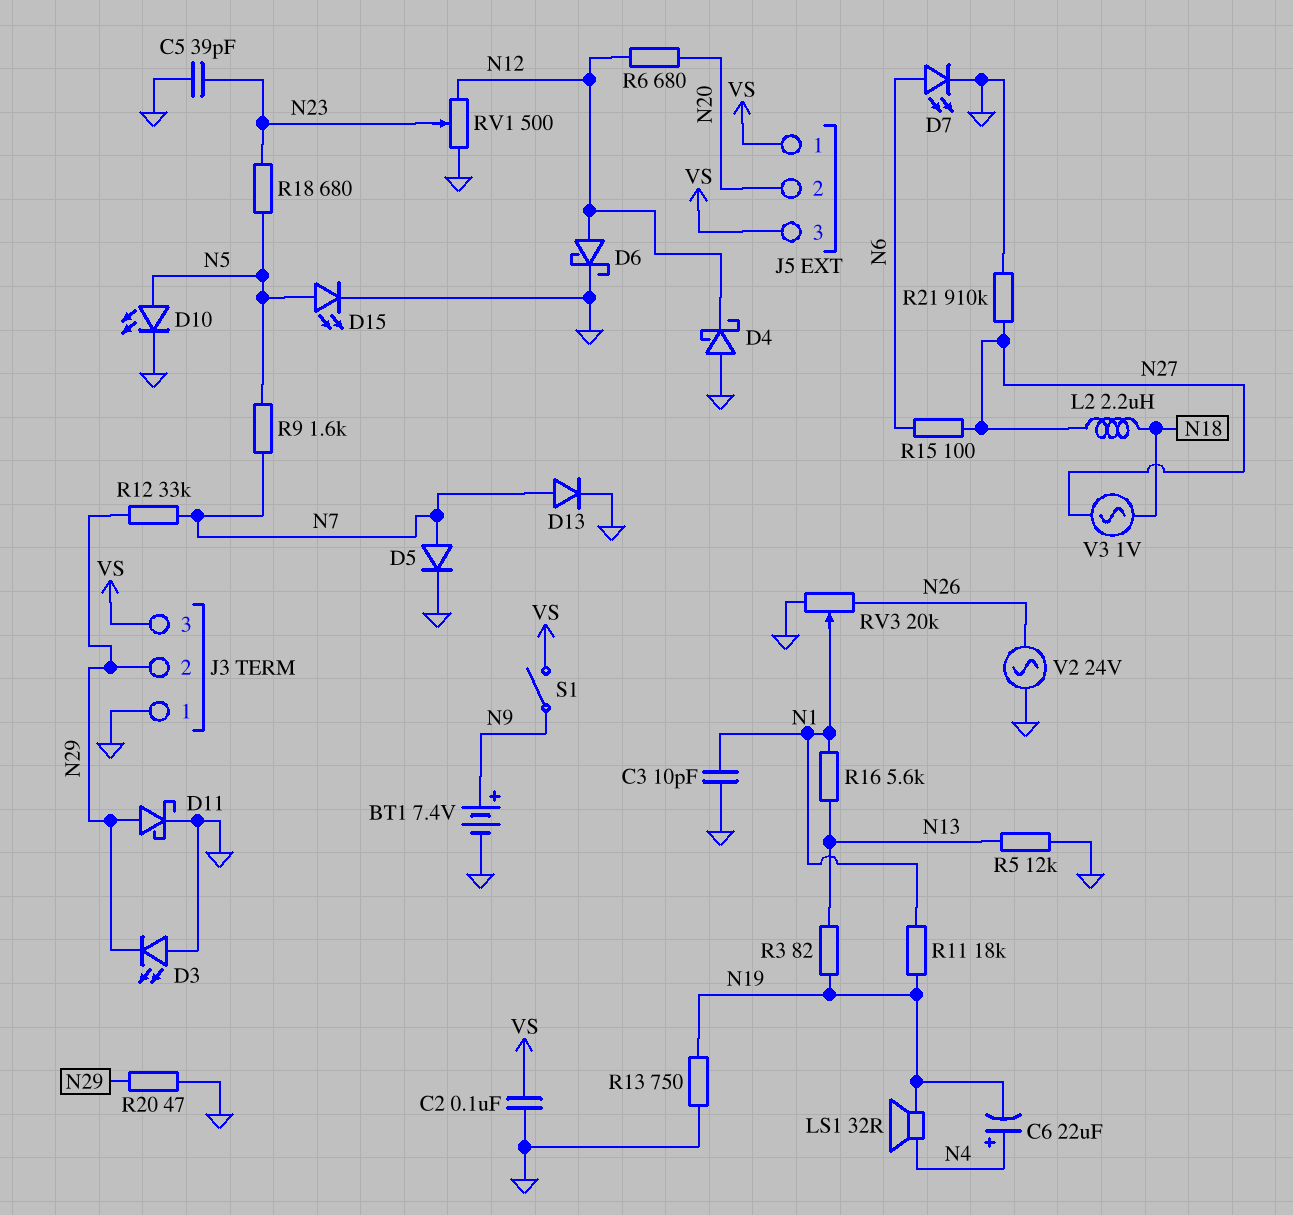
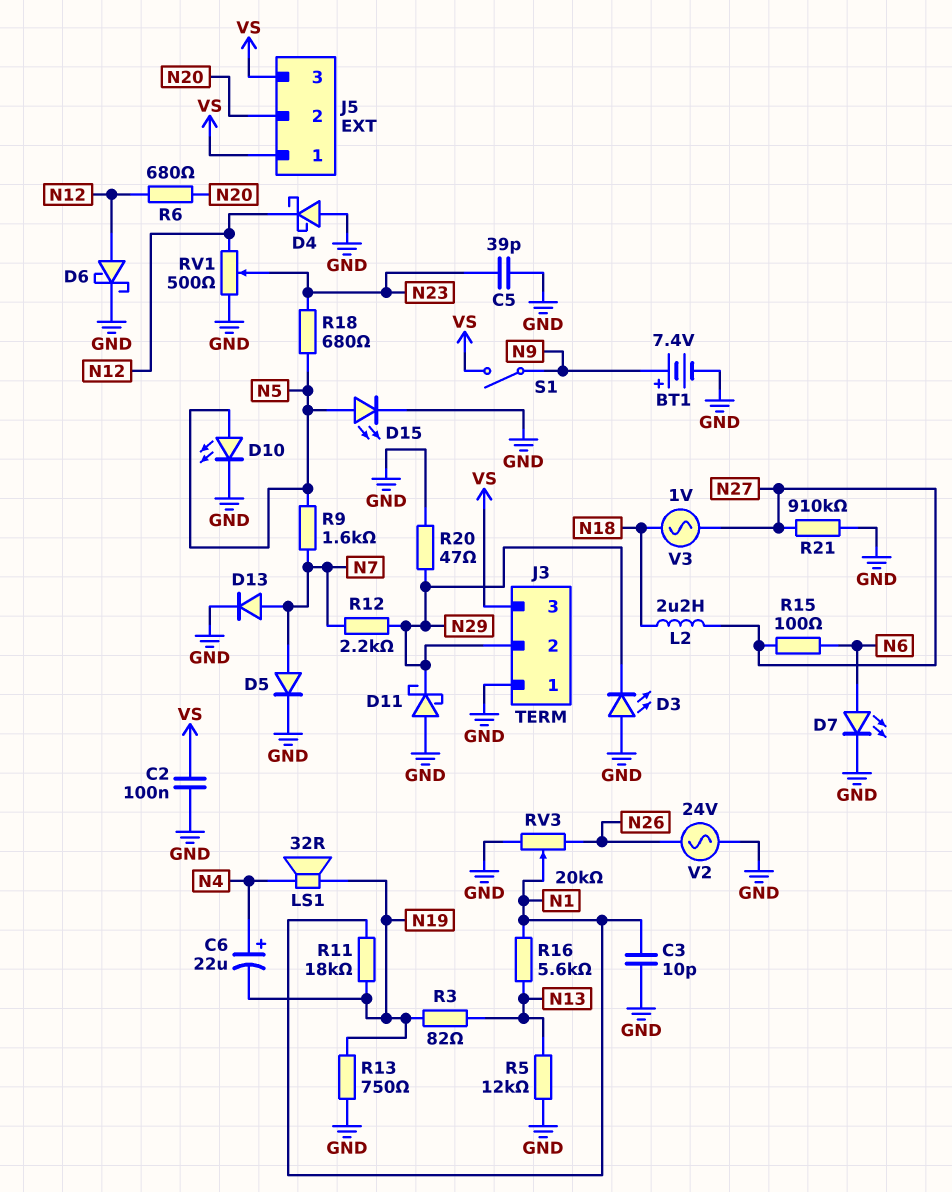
D11: schottky (A N29, K GND) -> schottky (A GND, K N29)
R12: 33k (N7, N29) -> 2.2k (N7, N29)

